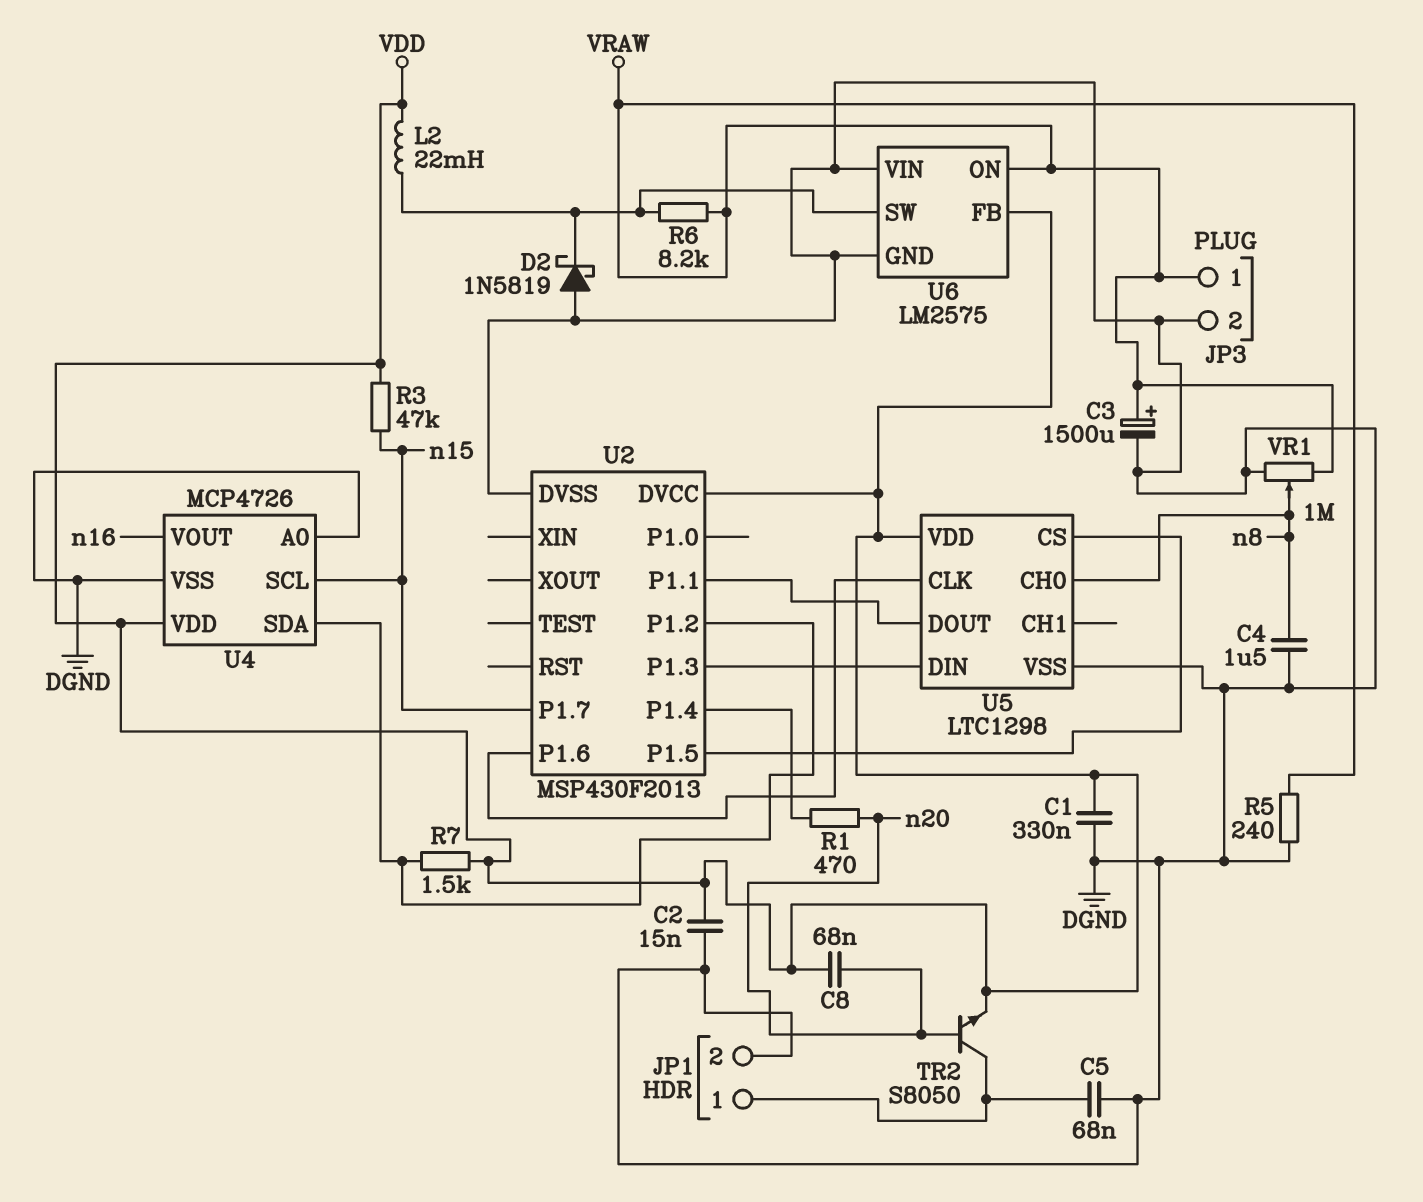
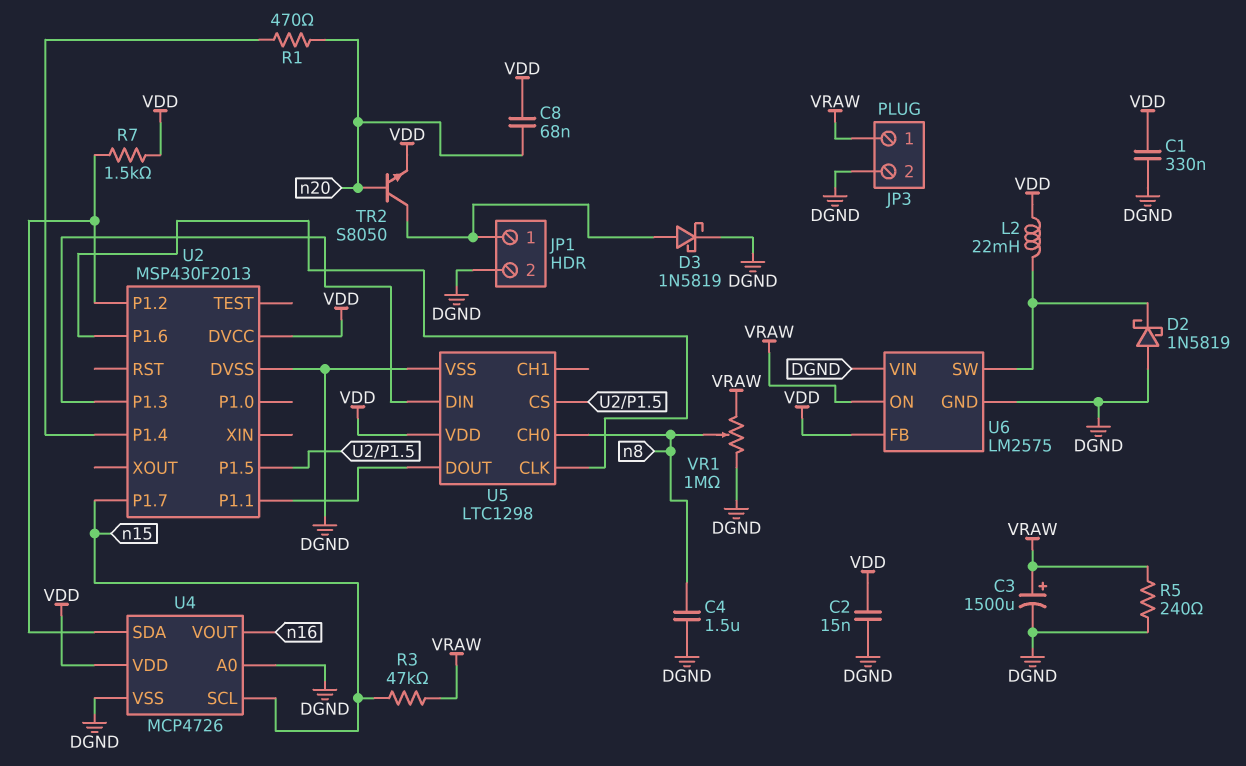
C5: 68nF (DGND, JP1/1) -> none
D3: none -> schottky 1N5819 (A JP1/1, K DGND)
R3: 47k (VDD, n15) -> 47k (VRAW, n15)
R6: 8.2k (U6/SW, VRAW) -> none

